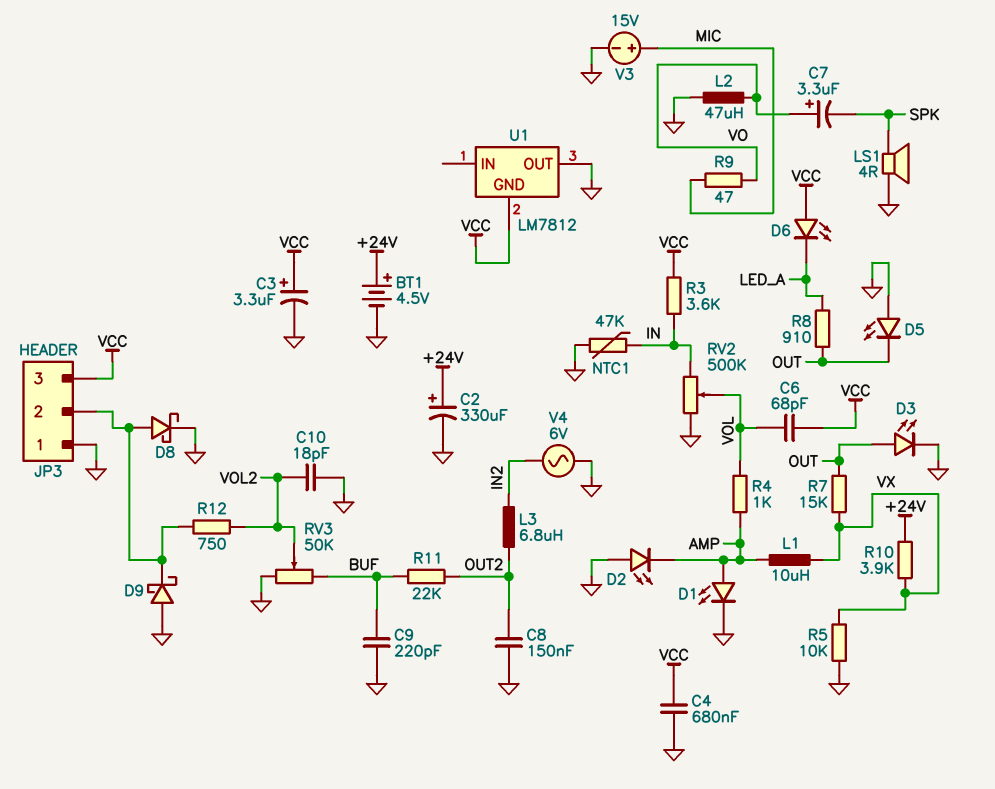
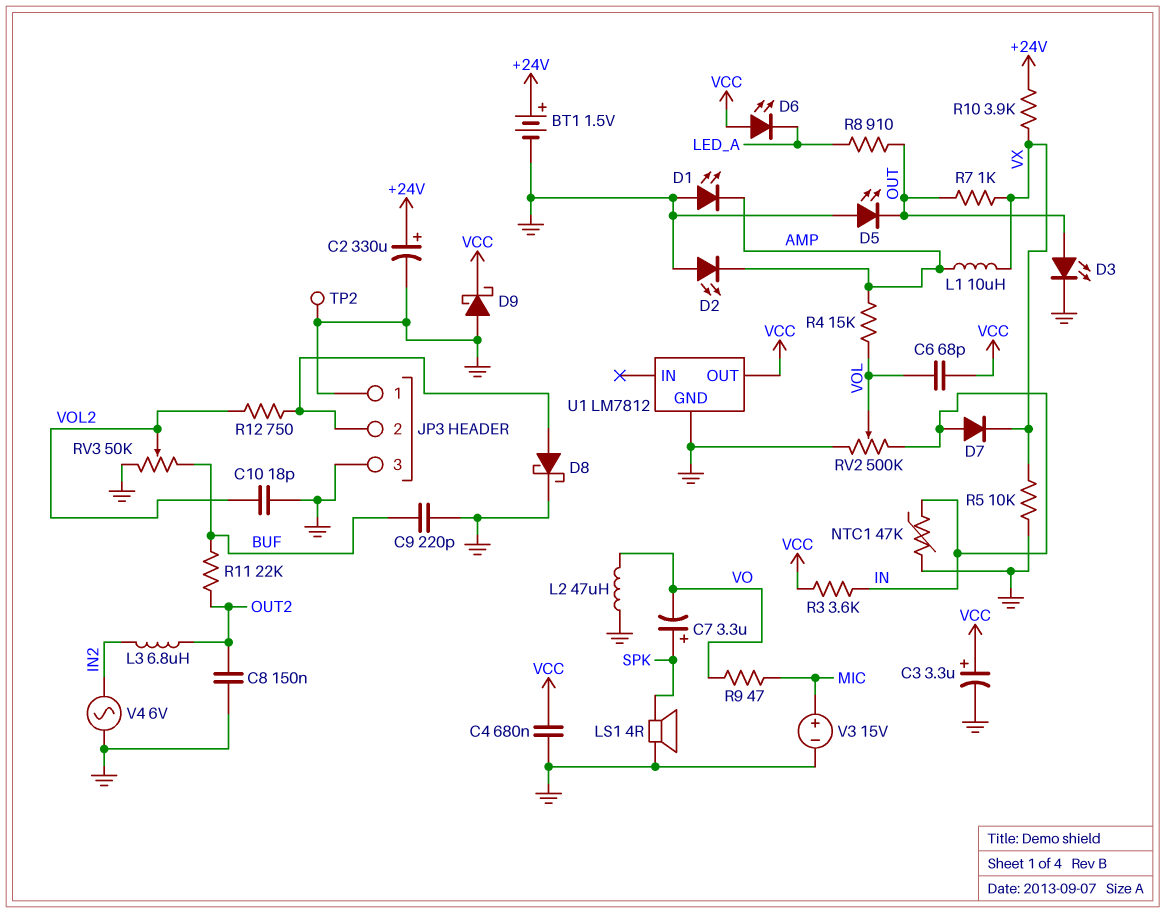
BT1: 4.5V (plus +24V, minus GND) -> 1.5V (plus +24V, minus GND)
C7: 3.3uF (plus VO, minus SPK) -> 3.3uF (plus SPK, minus VO)
D1: LED (A AMP, K GND) -> LED (A GND, K AMP)
D7: none -> diode (A IN, K VX)
D9: schottky (A GND, K JP3/2) -> schottky (A GND, K VCC)
JP3 pin 3: VCC -> GND
R4: 1k (AMP, VOL) -> 15k (AMP, VOL)
R7: 15k (OUT, VX) -> 1k (OUT, VX)
TP2: none -> test point (GND)
U1 pin GND: VCC -> GND
U1 pin OUT: GND -> VCC

